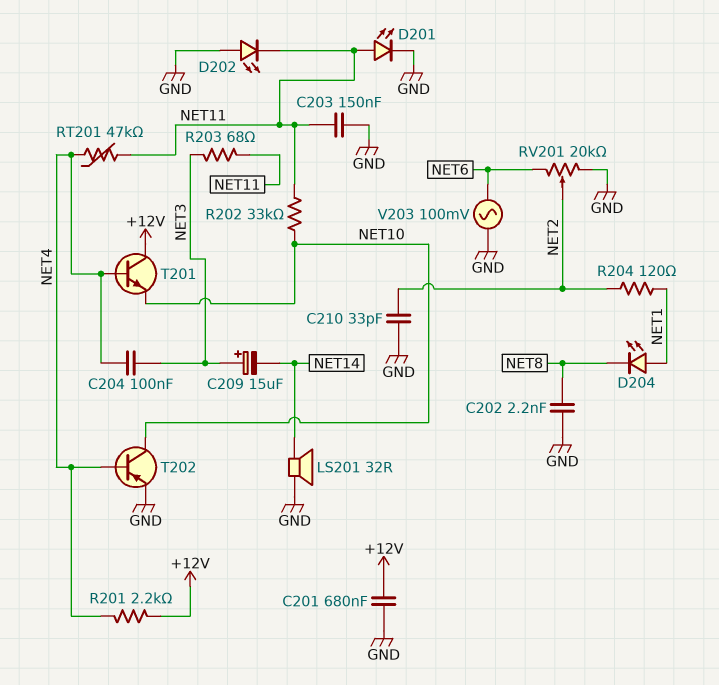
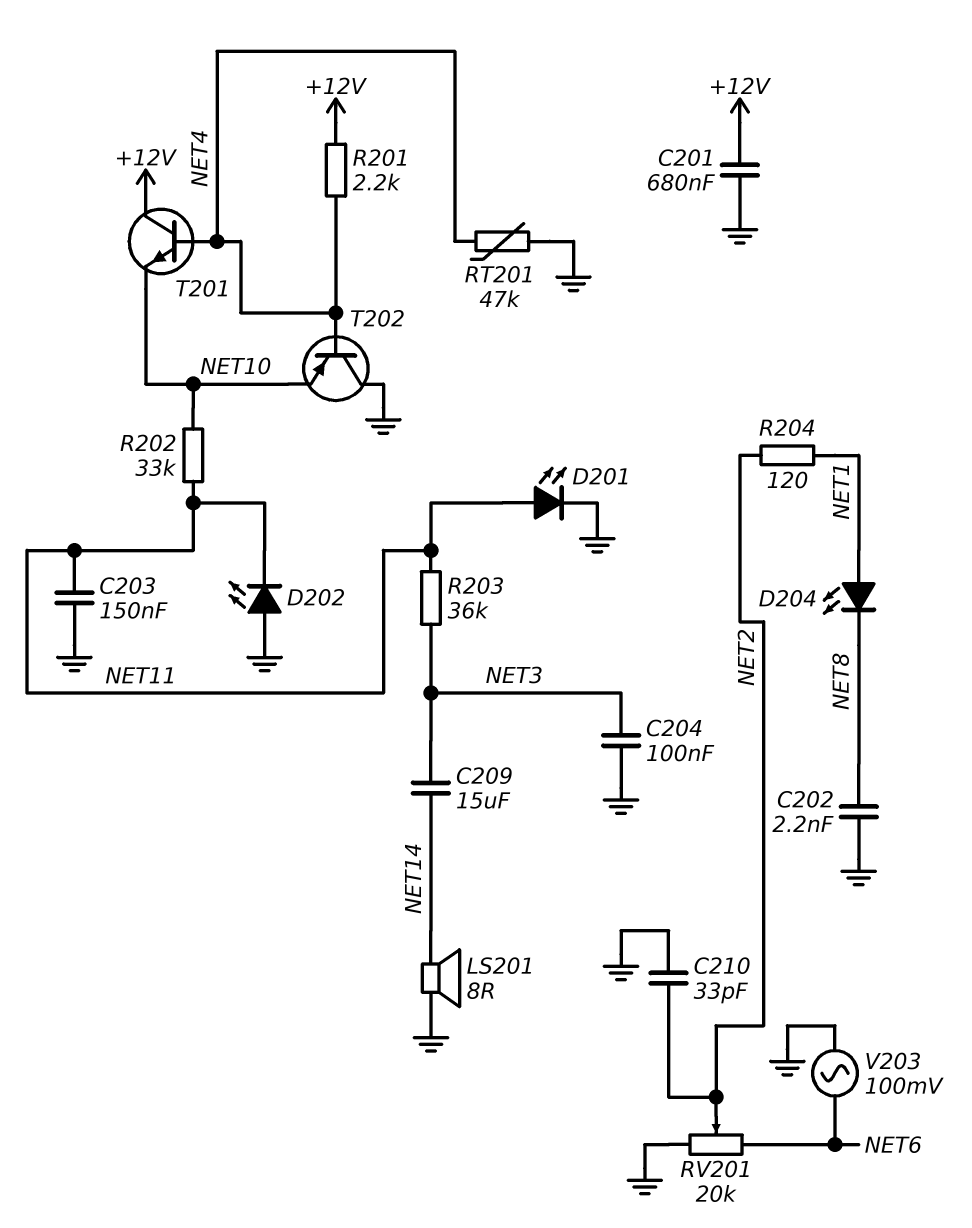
C204: 100nF (NET3, NET4) -> 100nF (GND, NET3)
C209: 15uF (plus NET3, minus NET14) -> 15uF (NET3, NET14)
LS201: speaker 32R (GND, NET14) -> speaker 8R (GND, NET14)
R203: 68 (NET3, NET11) -> 36k (NET3, NET11)
RT201: 47k (NET4, NET11) -> 47k (GND, NET4)
T202: PNP (B NET4, C NET10, E GND) -> PNP (B NET4, C GND, E NET10)

